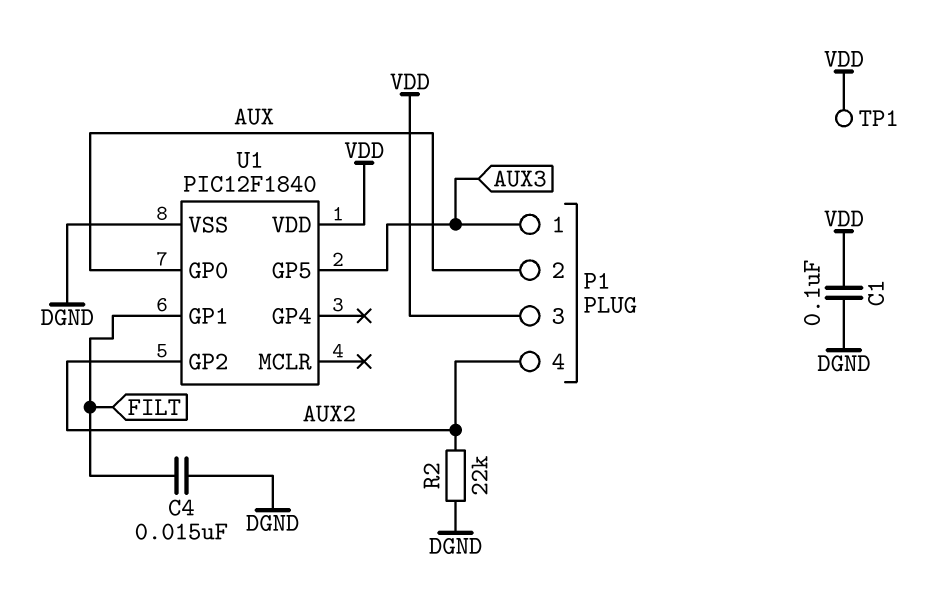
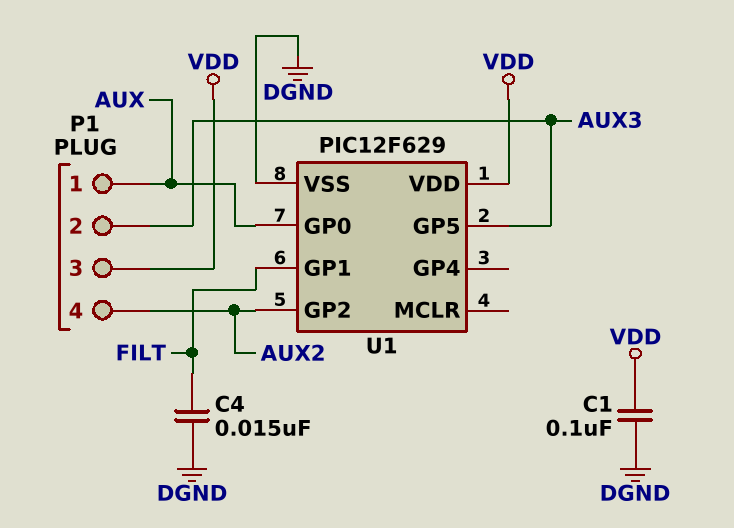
P1 pin 1: AUX3 -> AUX
P1 pin 2: AUX -> AUX3
R2: 22k (AUX2, DGND) -> none
TP1: test point (VDD) -> none
U1: PIC12F1840 -> PIC12F629

